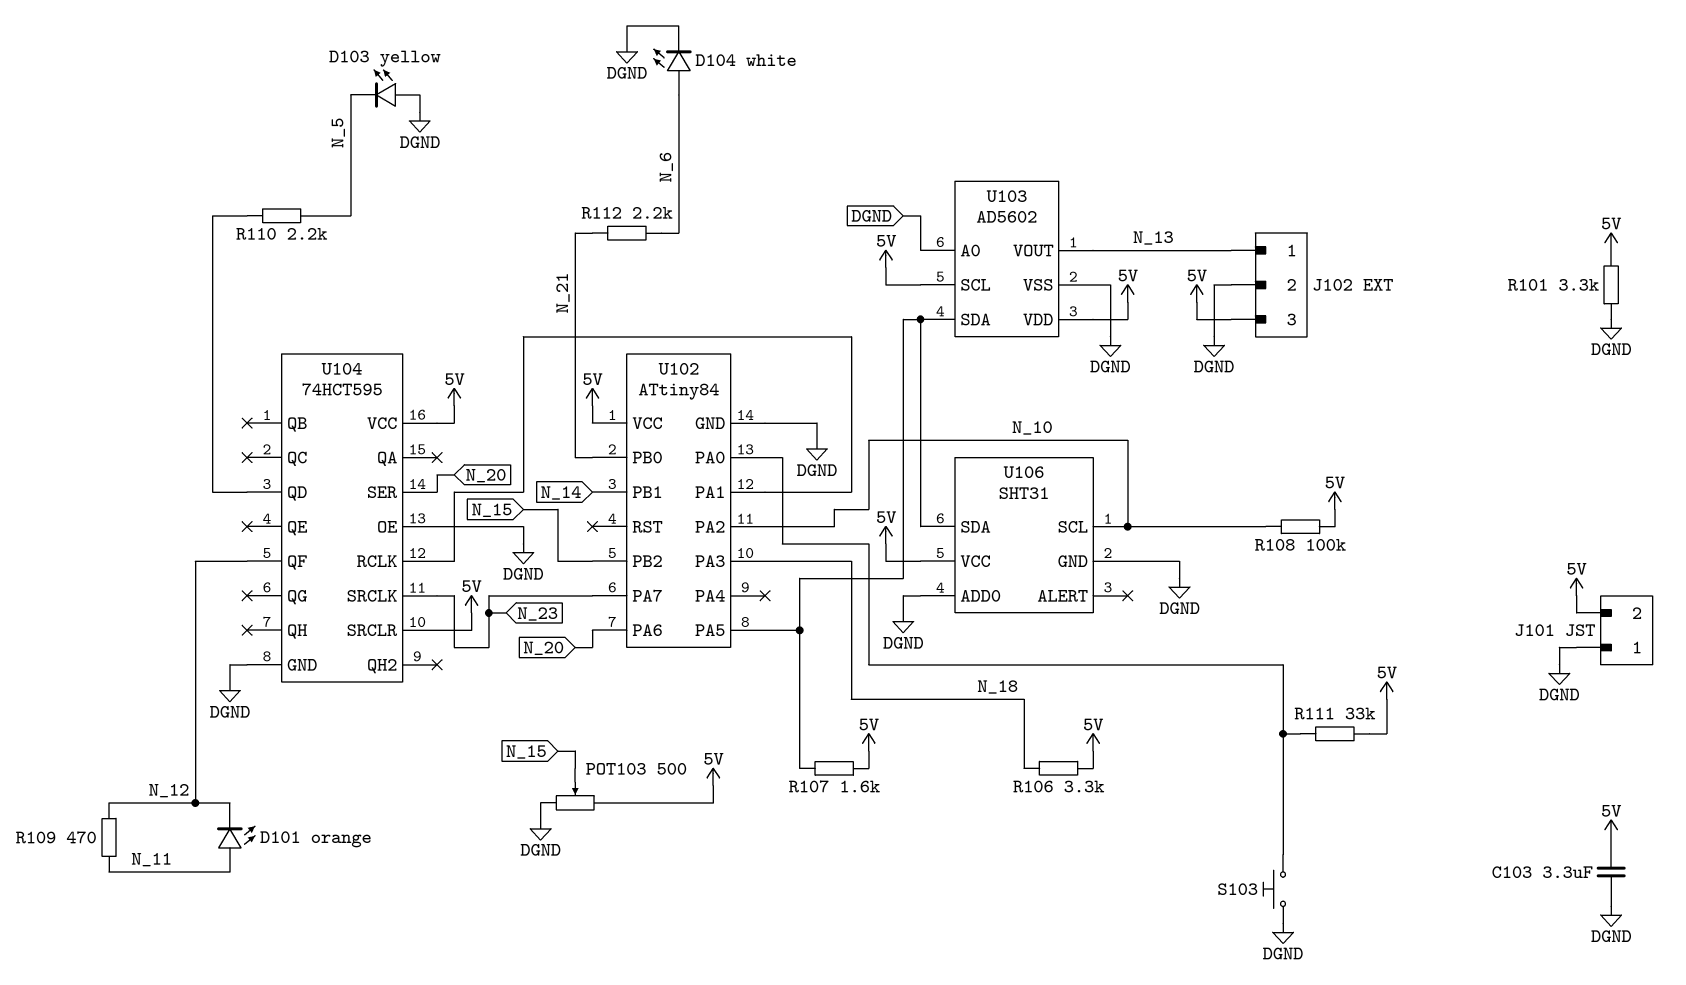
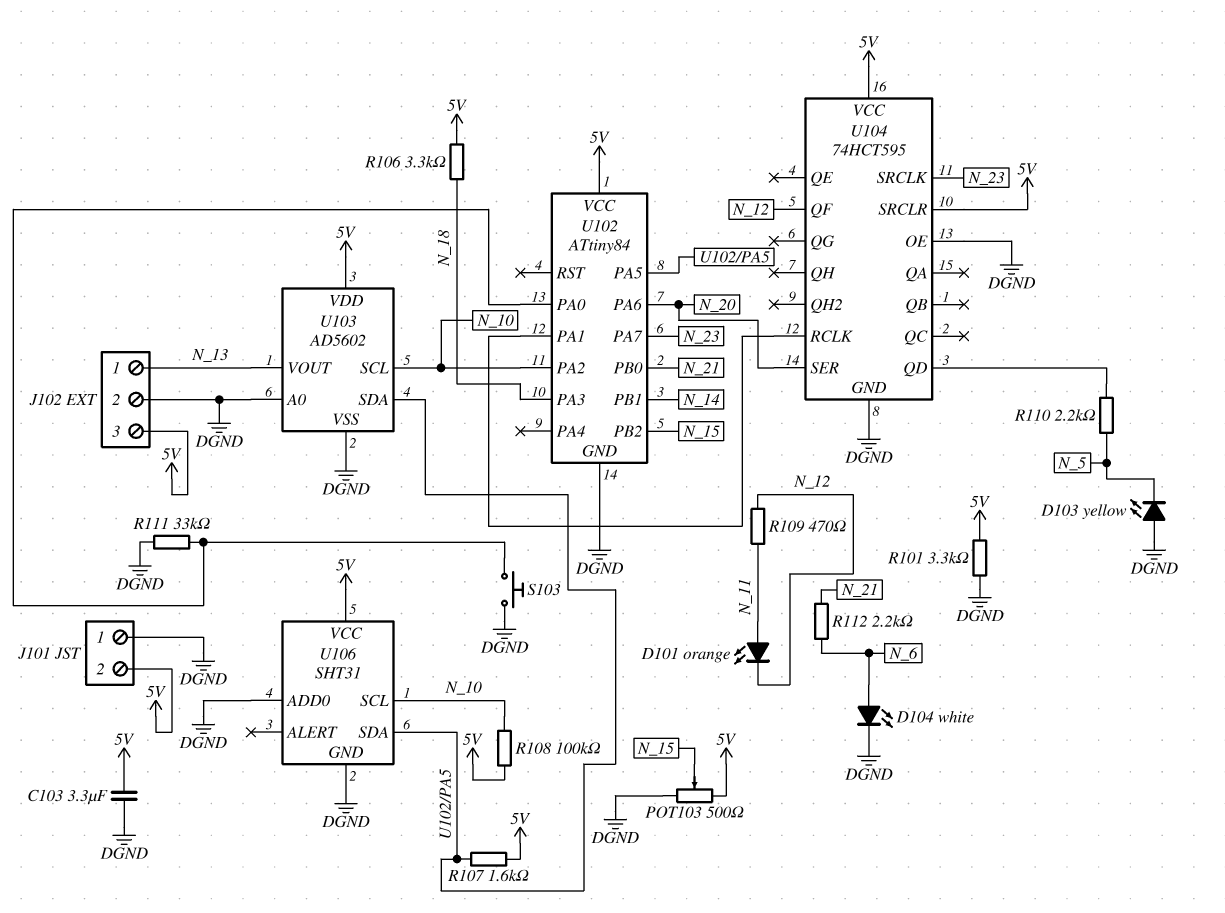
R111: 33k (5V, U102/PA0) -> 33k (DGND, U102/PA0)
U103 pin SCL: 5V -> N_10

